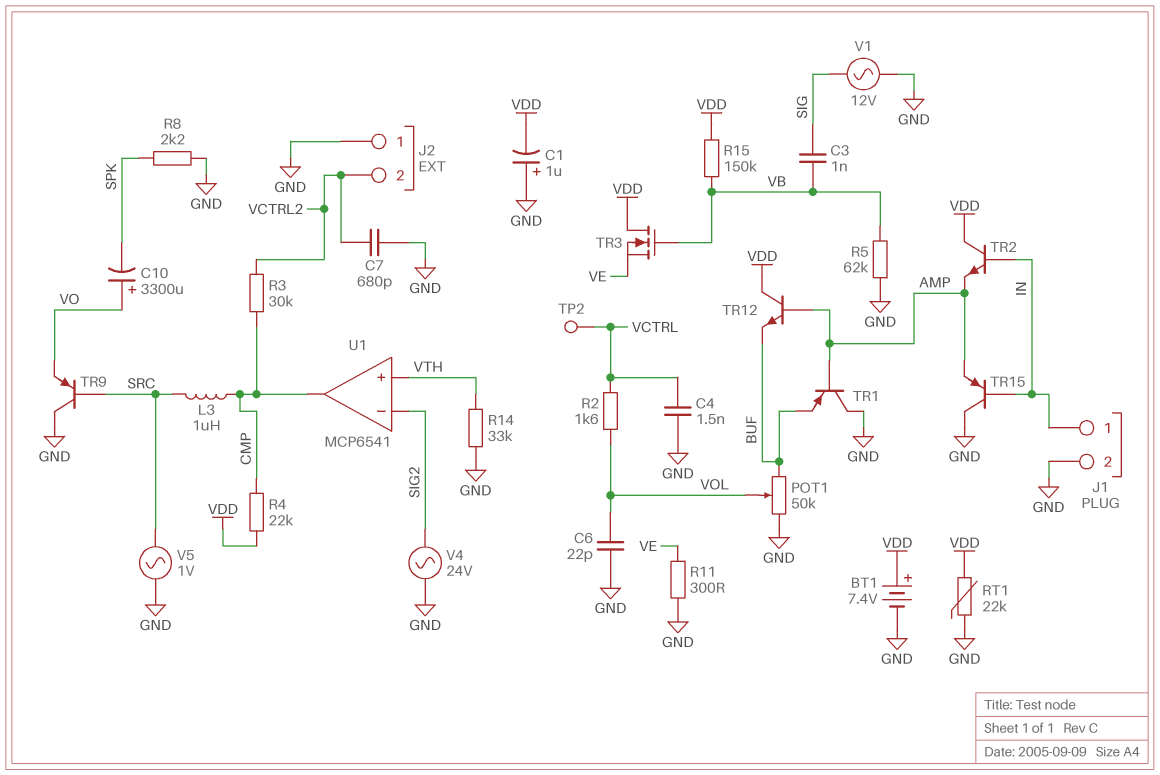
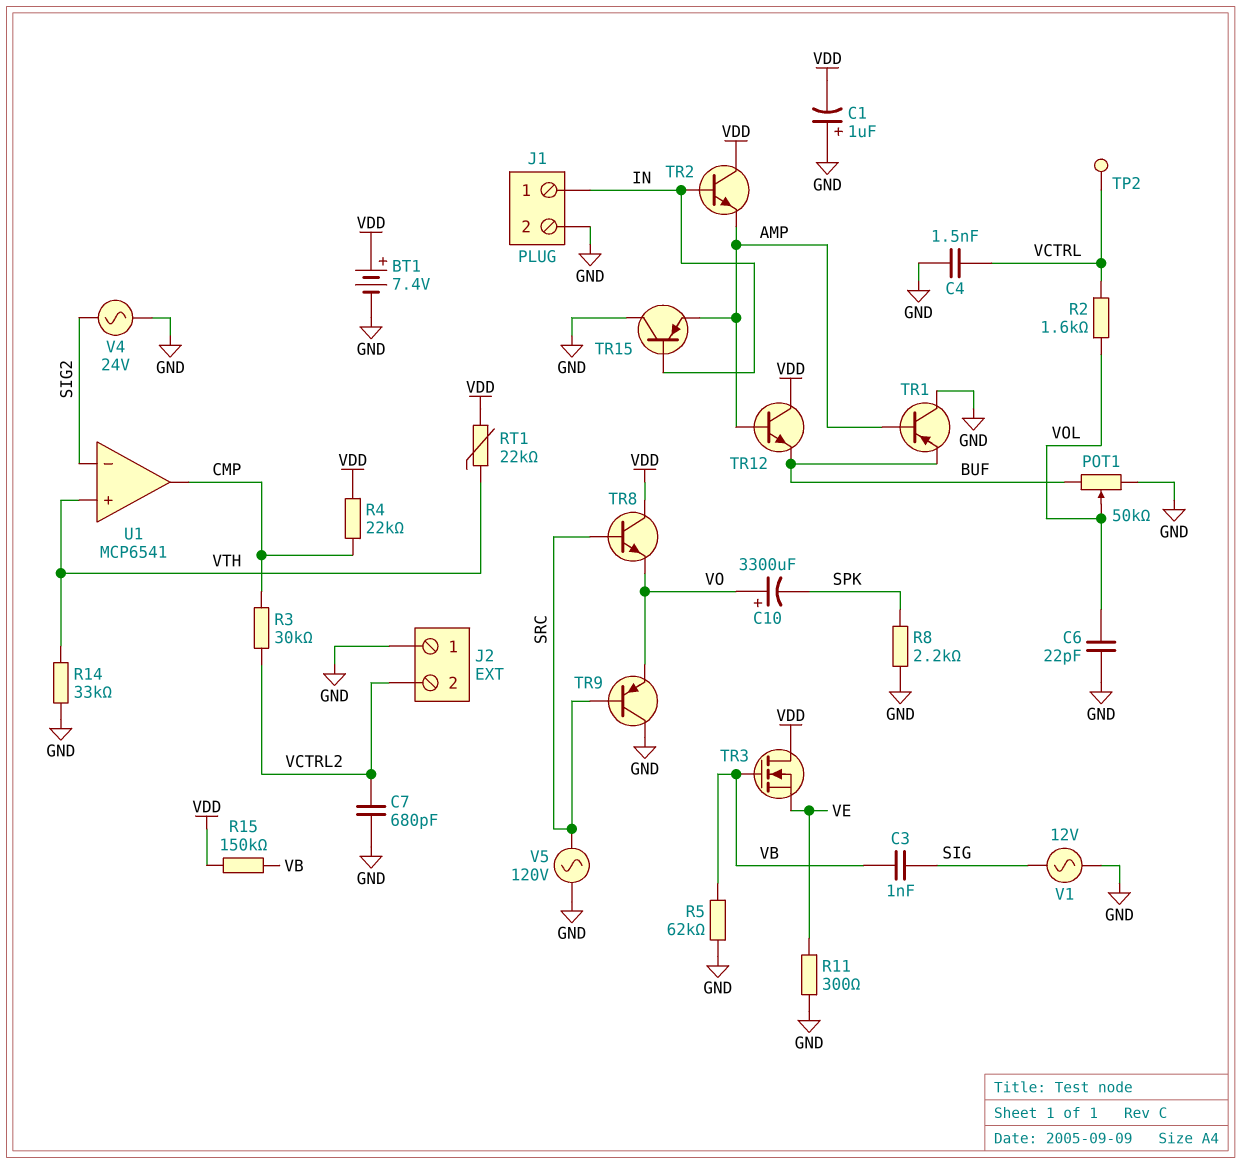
L3: 1uH (CMP, SRC) -> none
RT1: 22k (GND, VDD) -> 22k (VDD, VTH)
TR8: none -> NPN (B SRC, C VDD, E VO)
V5: AC 1V (GND, SRC) -> AC 120V (GND, SRC)

